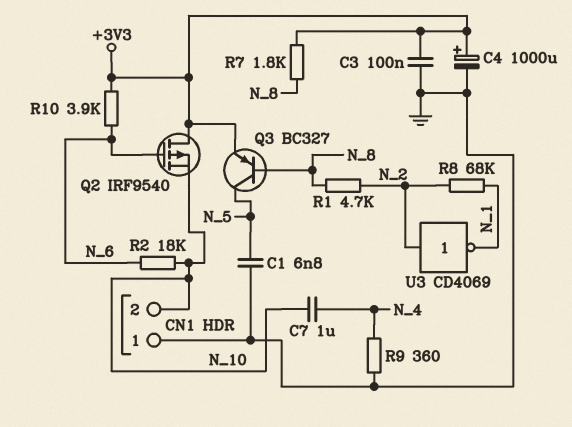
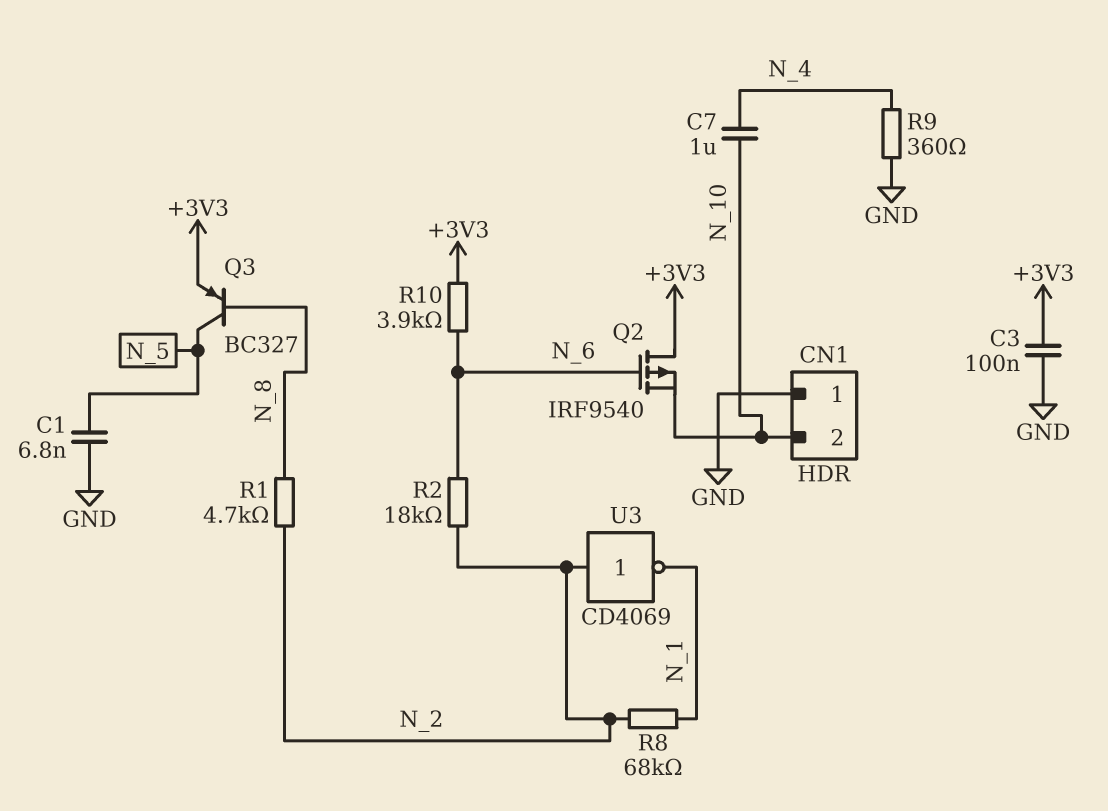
C4: 1000uF (plus +3V3, minus GND) -> none
R2: 18k (N_6, N_10) -> 18k (N_2, N_6)
R7: 1.8k (+3V3, N_8) -> none

